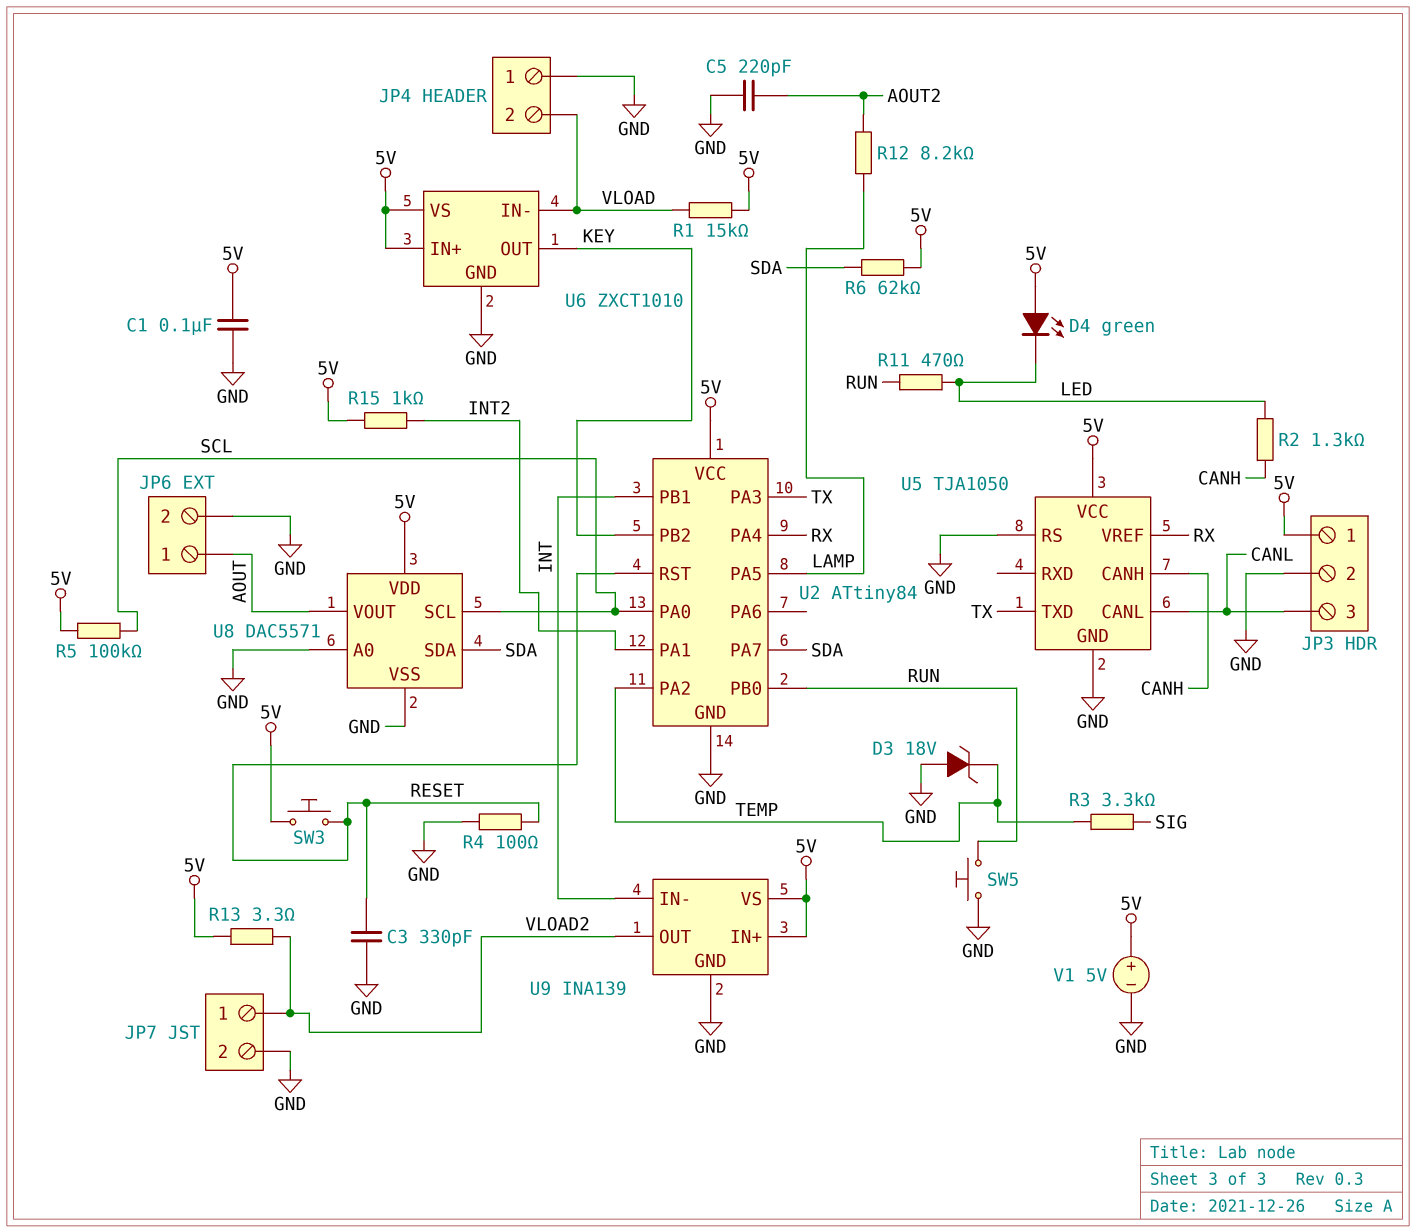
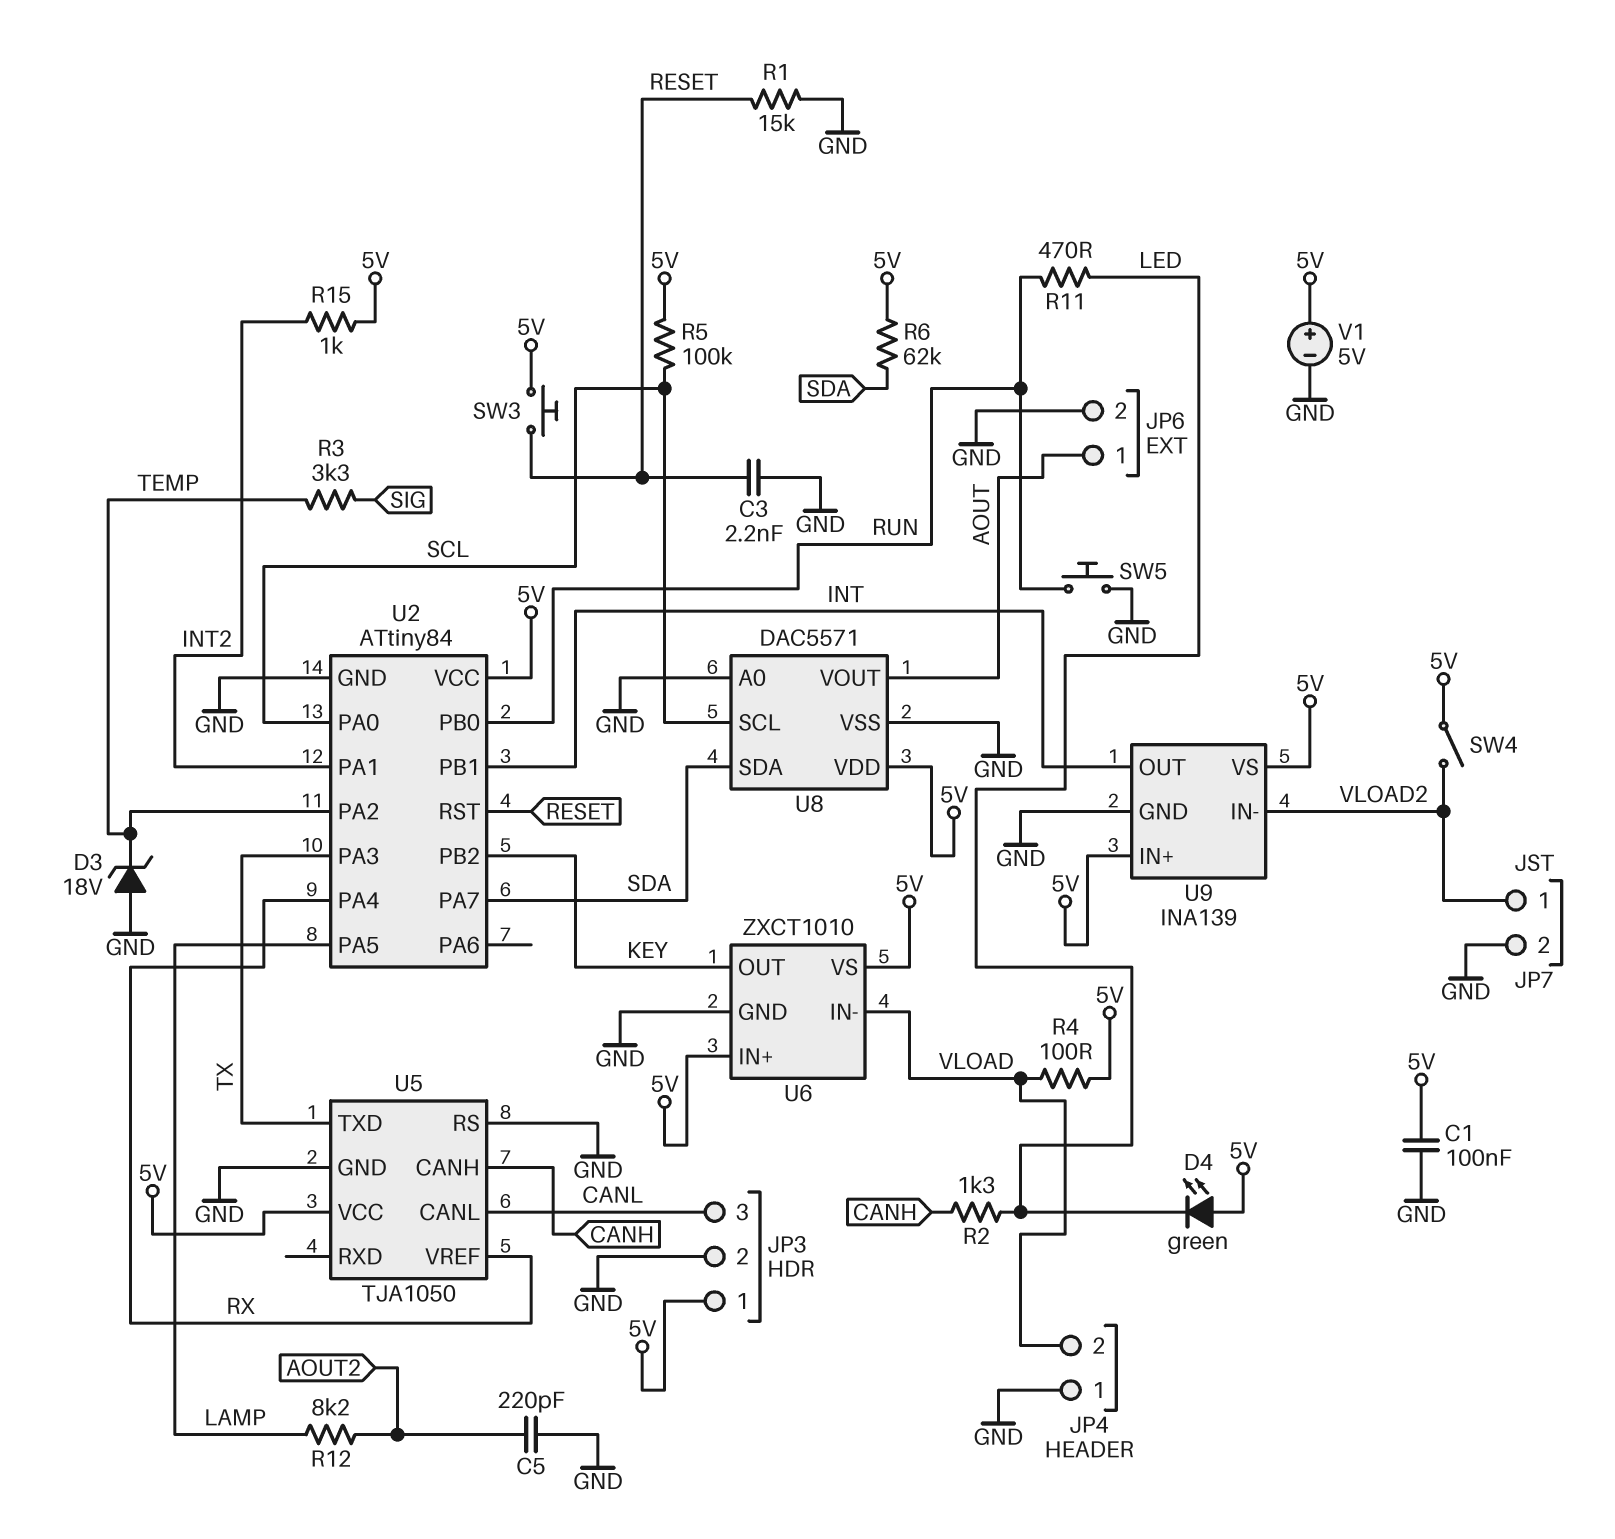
C3: 330pF (GND, RESET) -> 2.2nF (GND, RESET)
R1: 15k (5V, VLOAD) -> 15k (GND, RESET)
R4: 100 (GND, RESET) -> 100 (5V, VLOAD)
R13: 3.3 (5V, VLOAD2) -> none
SW4: none -> switch (5V, VLOAD2)
U9 pin IN-: INT -> VLOAD2
U9 pin OUT: VLOAD2 -> INT

